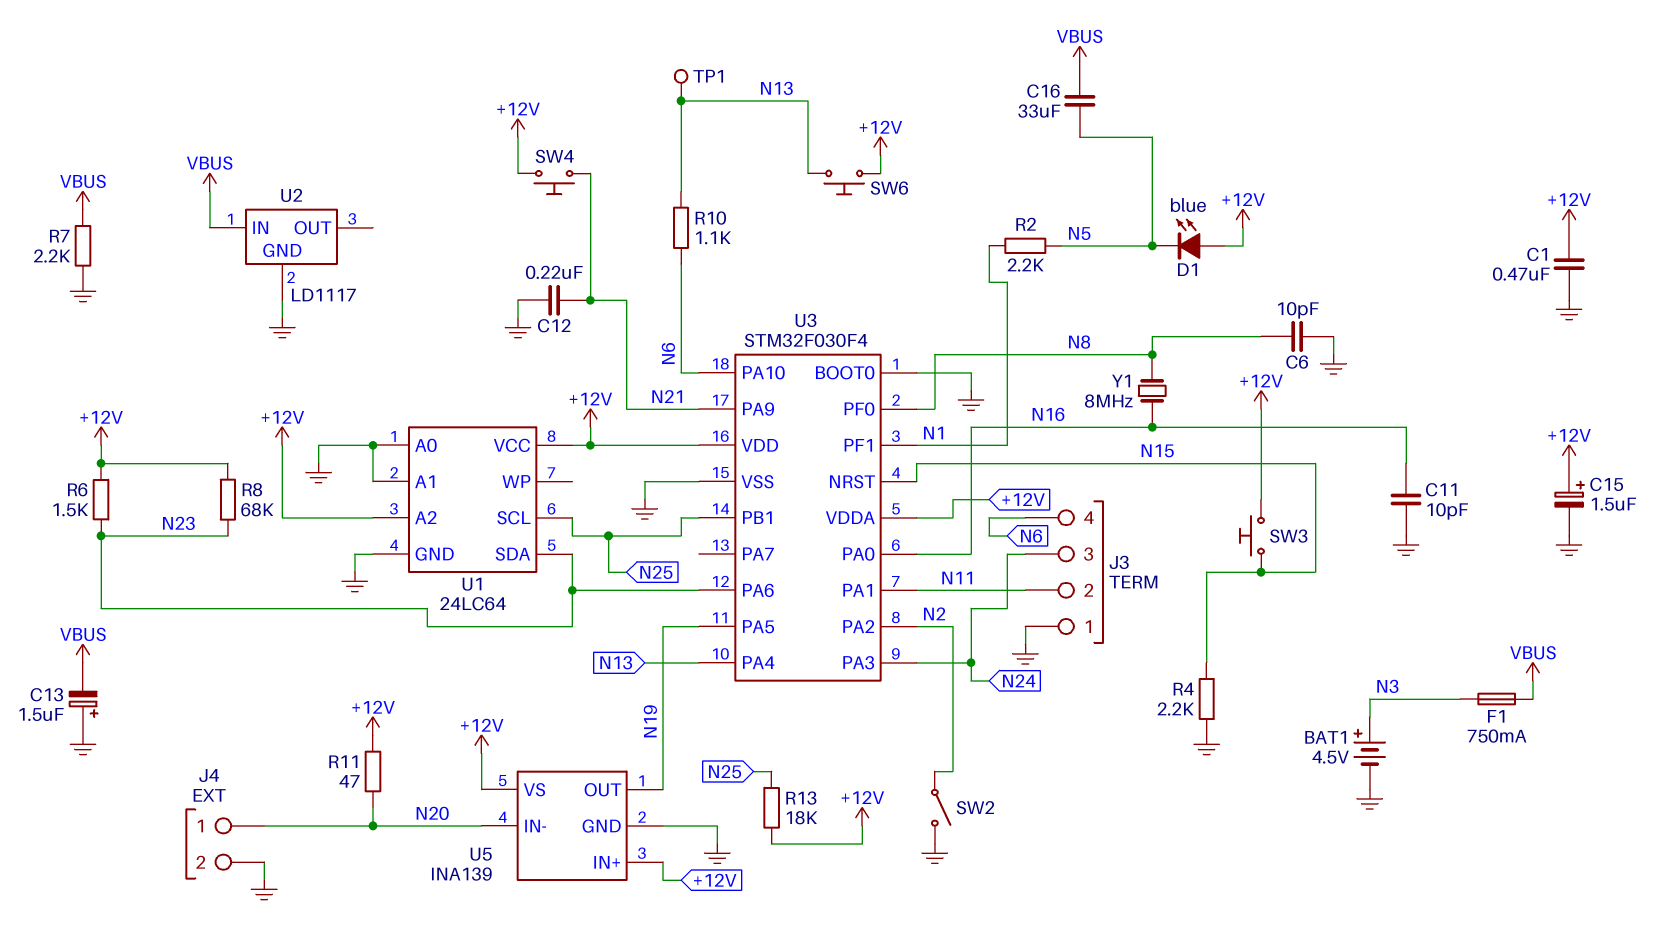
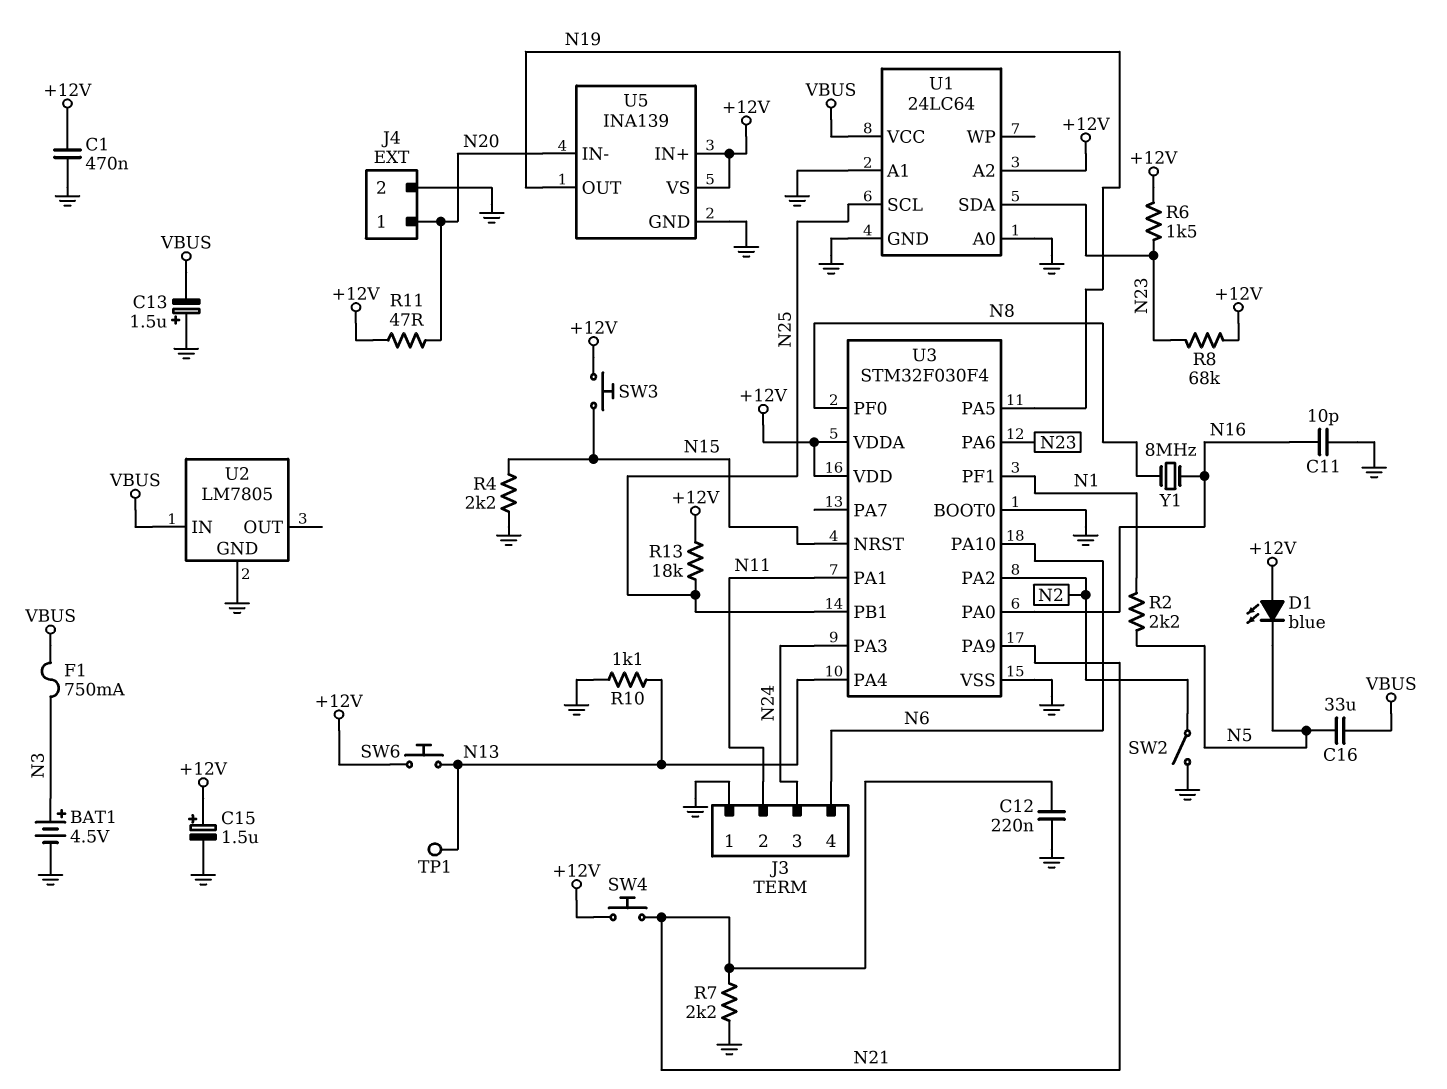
C6: 10pF (GND, N8) -> none
R7: 2.2k (GND, VBUS) -> 2.2k (GND, N21)
R10: 1.1k (N6, N13) -> 1.1k (GND, N13)
U1 pin VCC: +12V -> VBUS
U2: LD1117 -> LM7805

